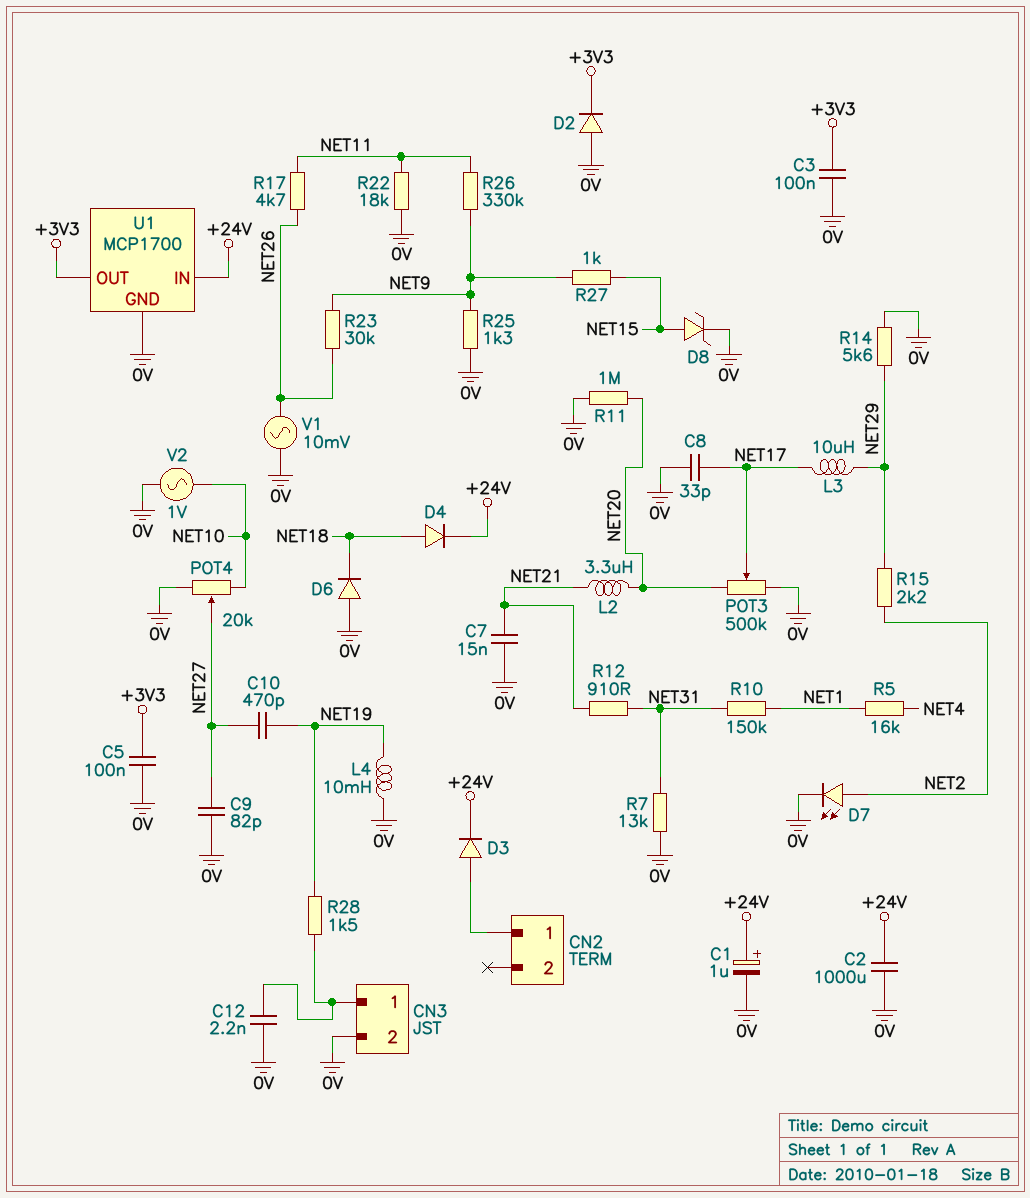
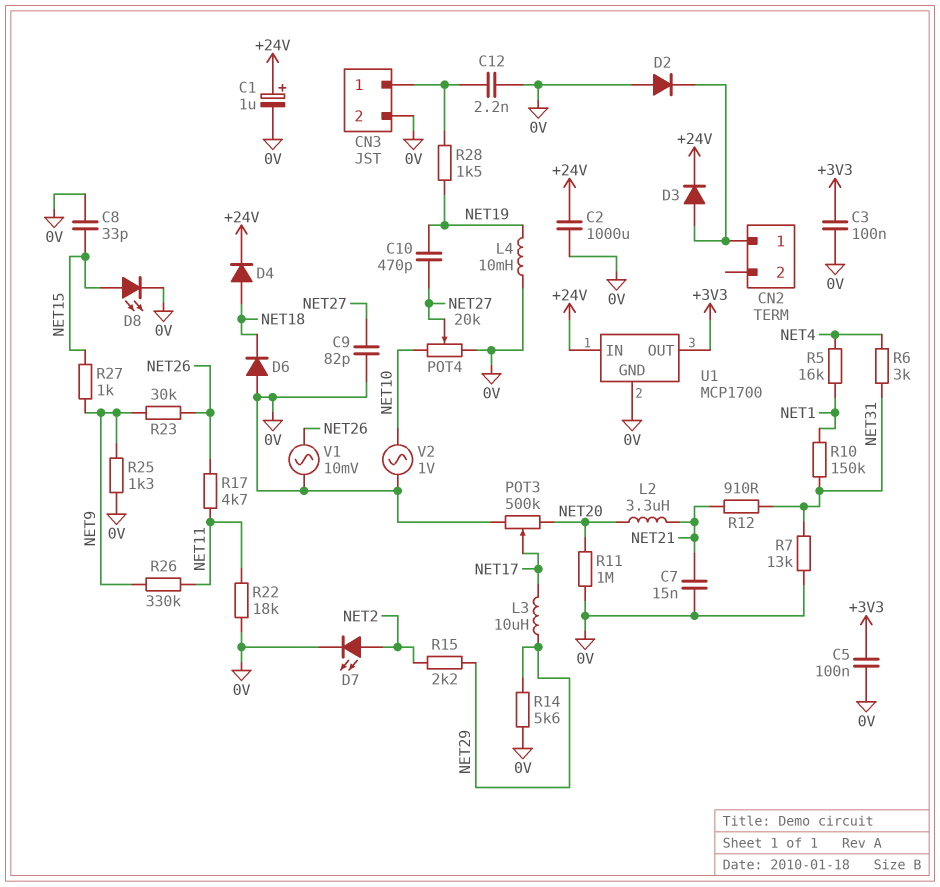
C8: 33pF (0V, NET17) -> 33pF (0V, NET15)
D2: diode (A 0V, K +3V3) -> diode (A 0V, K CN2/1)
D8: zener (A NET15, K 0V) -> LED (A NET15, K 0V)
R6: none -> 3k (NET4, NET31)

